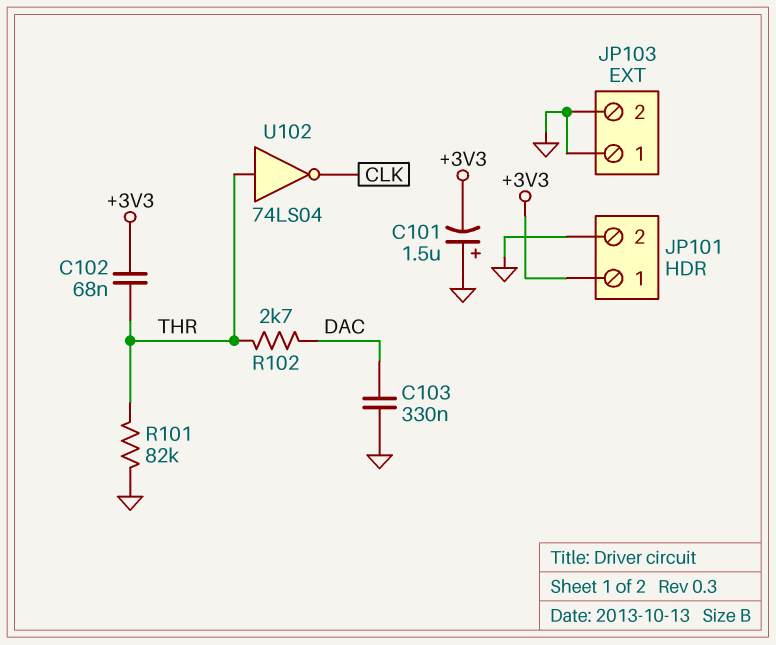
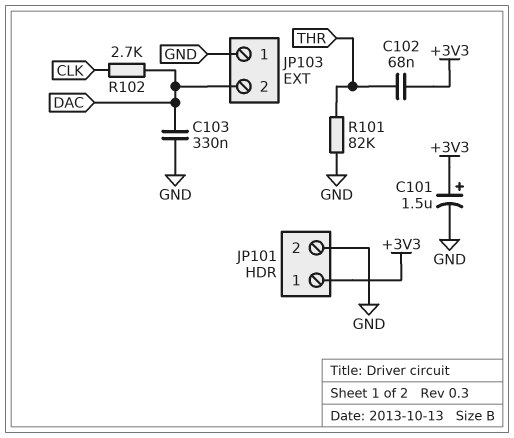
C101: 1.5uF (plus GND, minus +3V3) -> 1.5uF (plus +3V3, minus GND)
JP103 pin 2: GND -> DAC
R102: 2.7k (DAC, THR) -> 2.7k (CLK, DAC)
U102: NOT 74LS04 (in THR, out CLK) -> none

